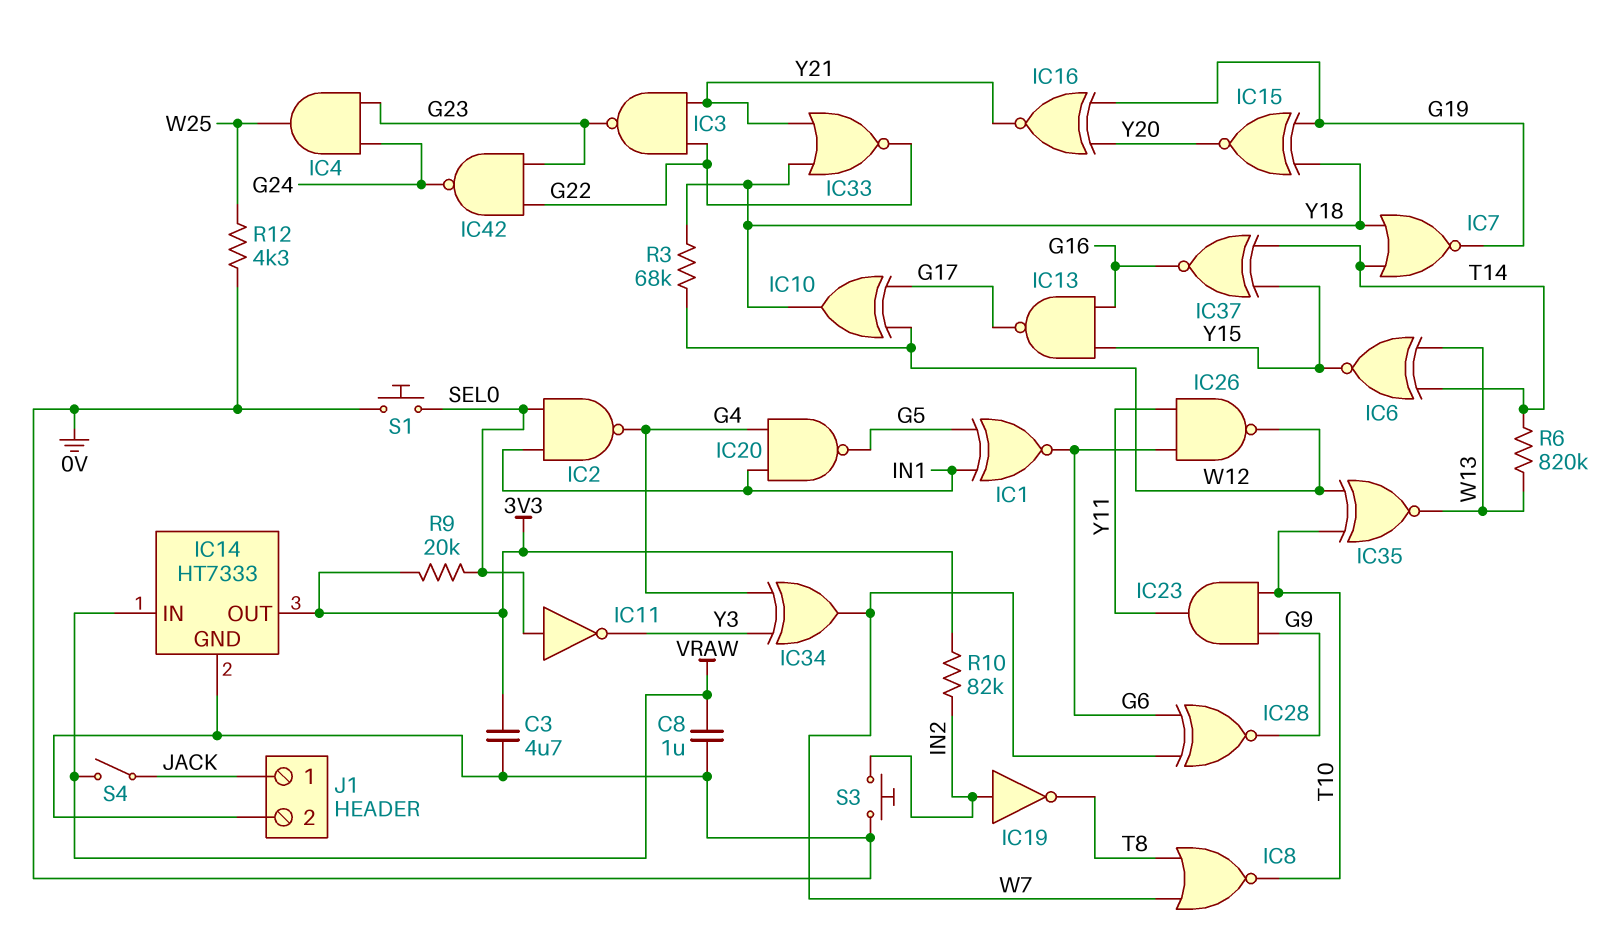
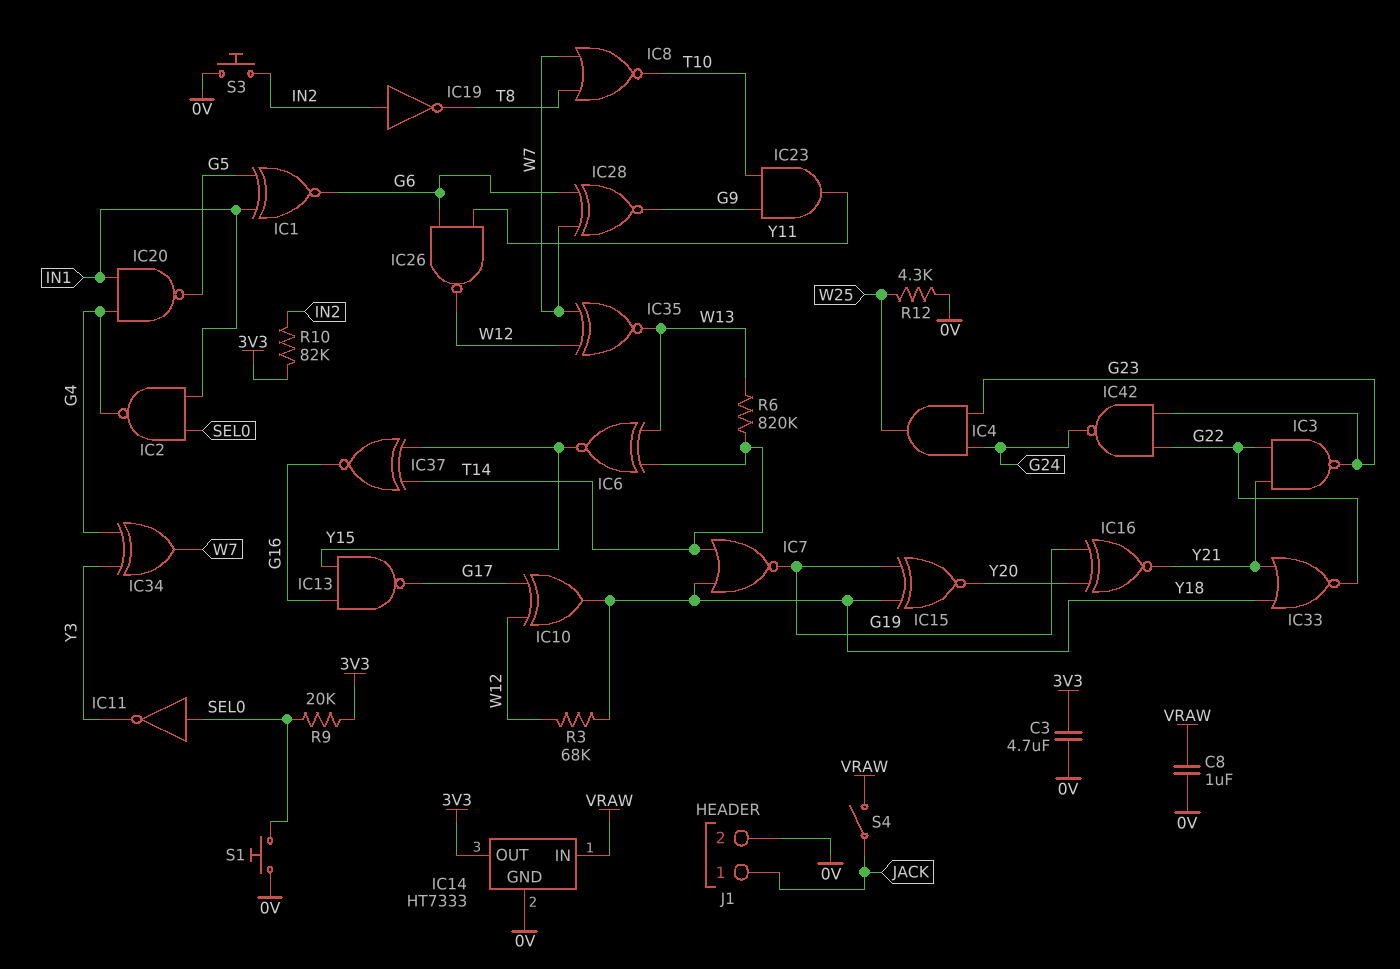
IC35: XNOR (in T10, in W12, out W13) -> XNOR (in W7, in W12, out W13)

